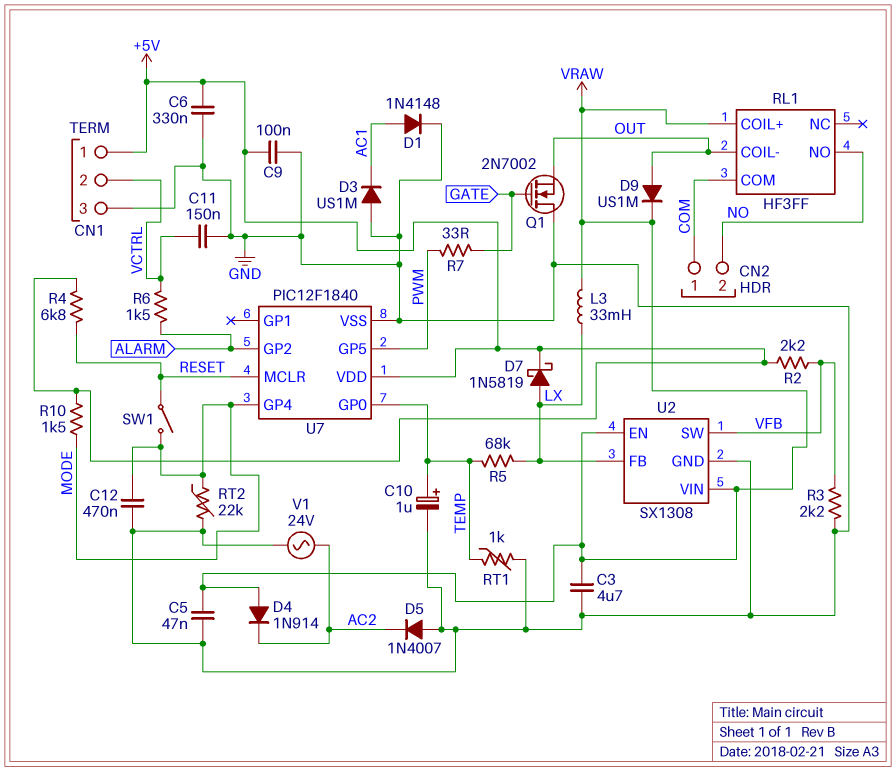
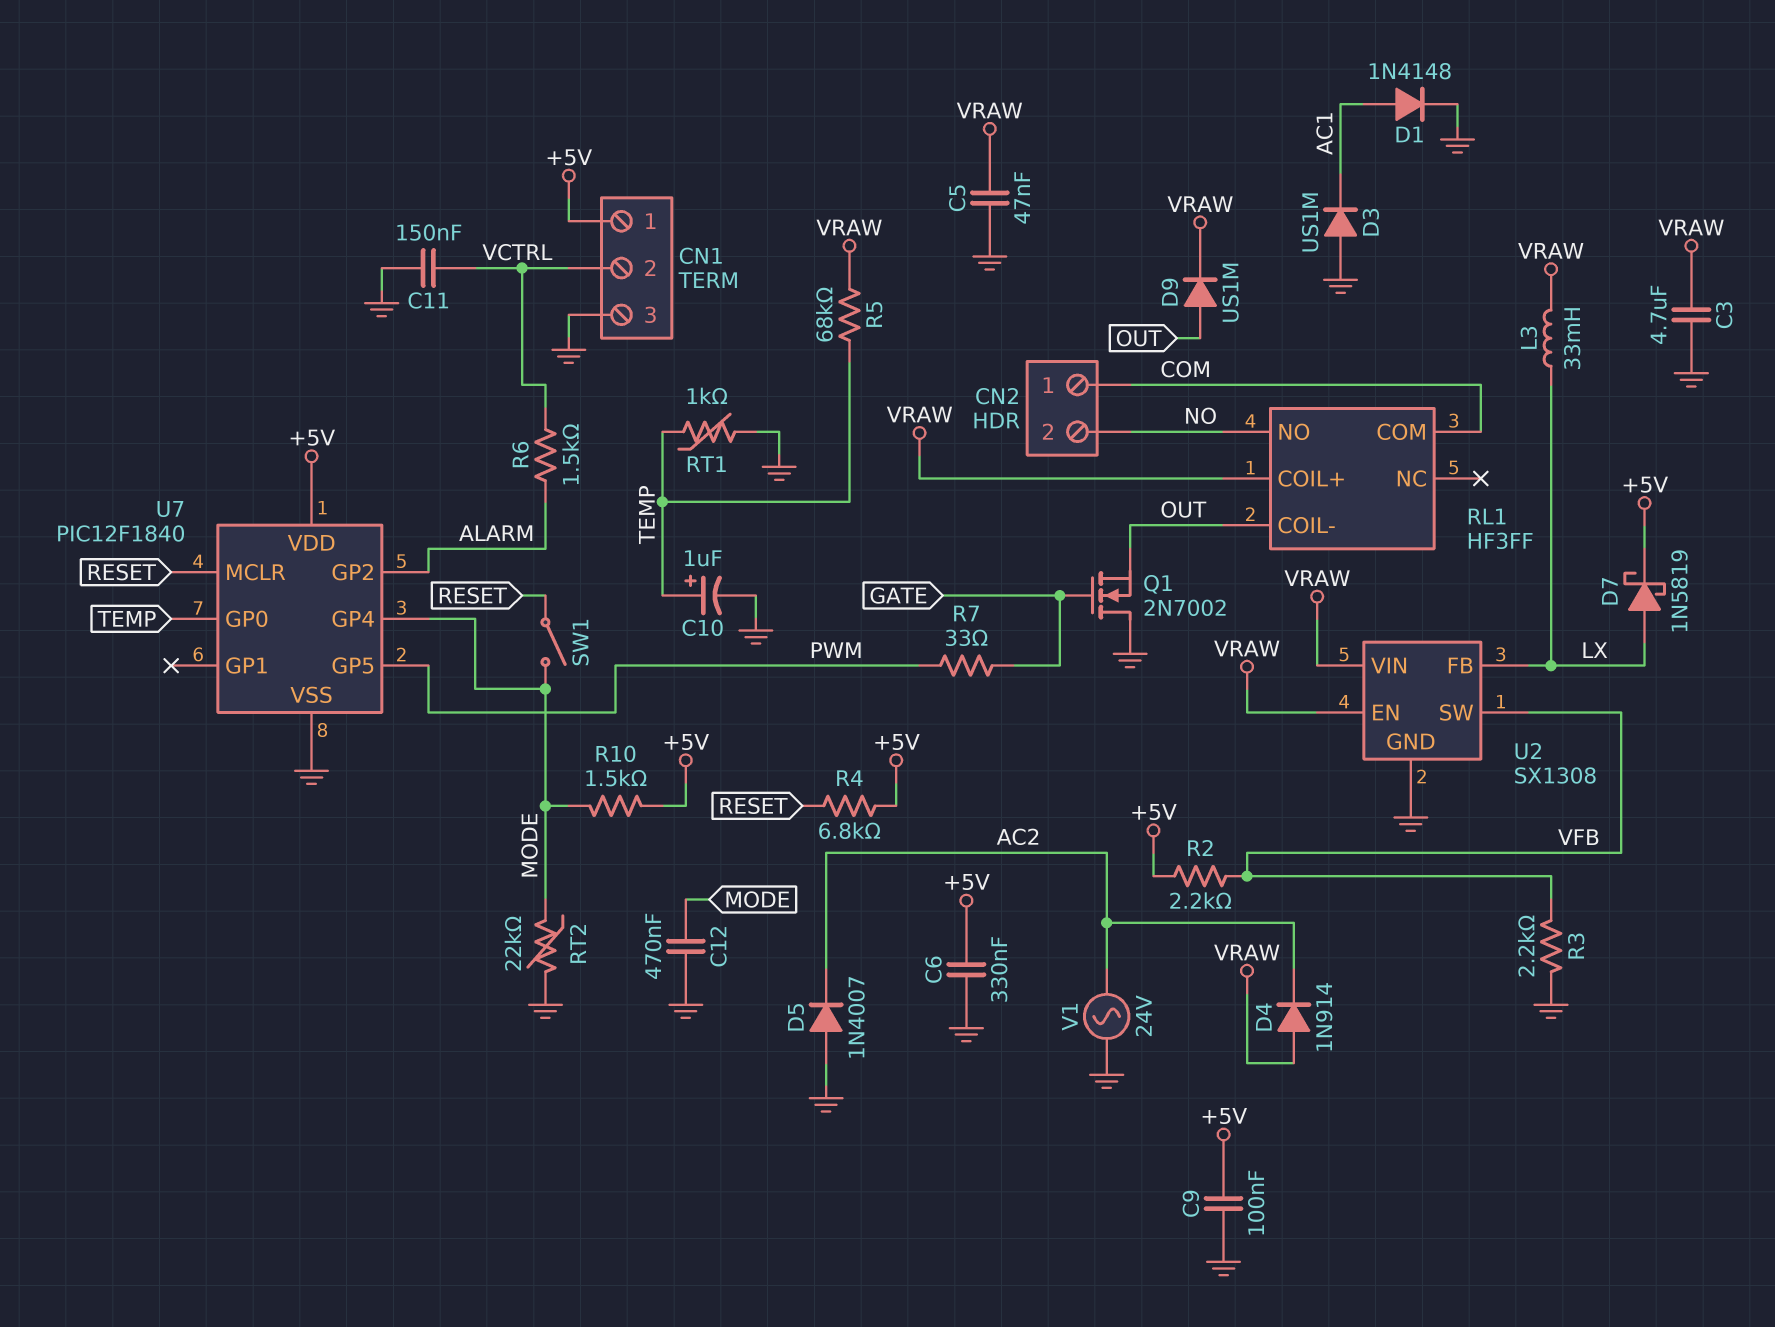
R5: 68k (LX, TEMP) -> 68k (TEMP, VRAW)

